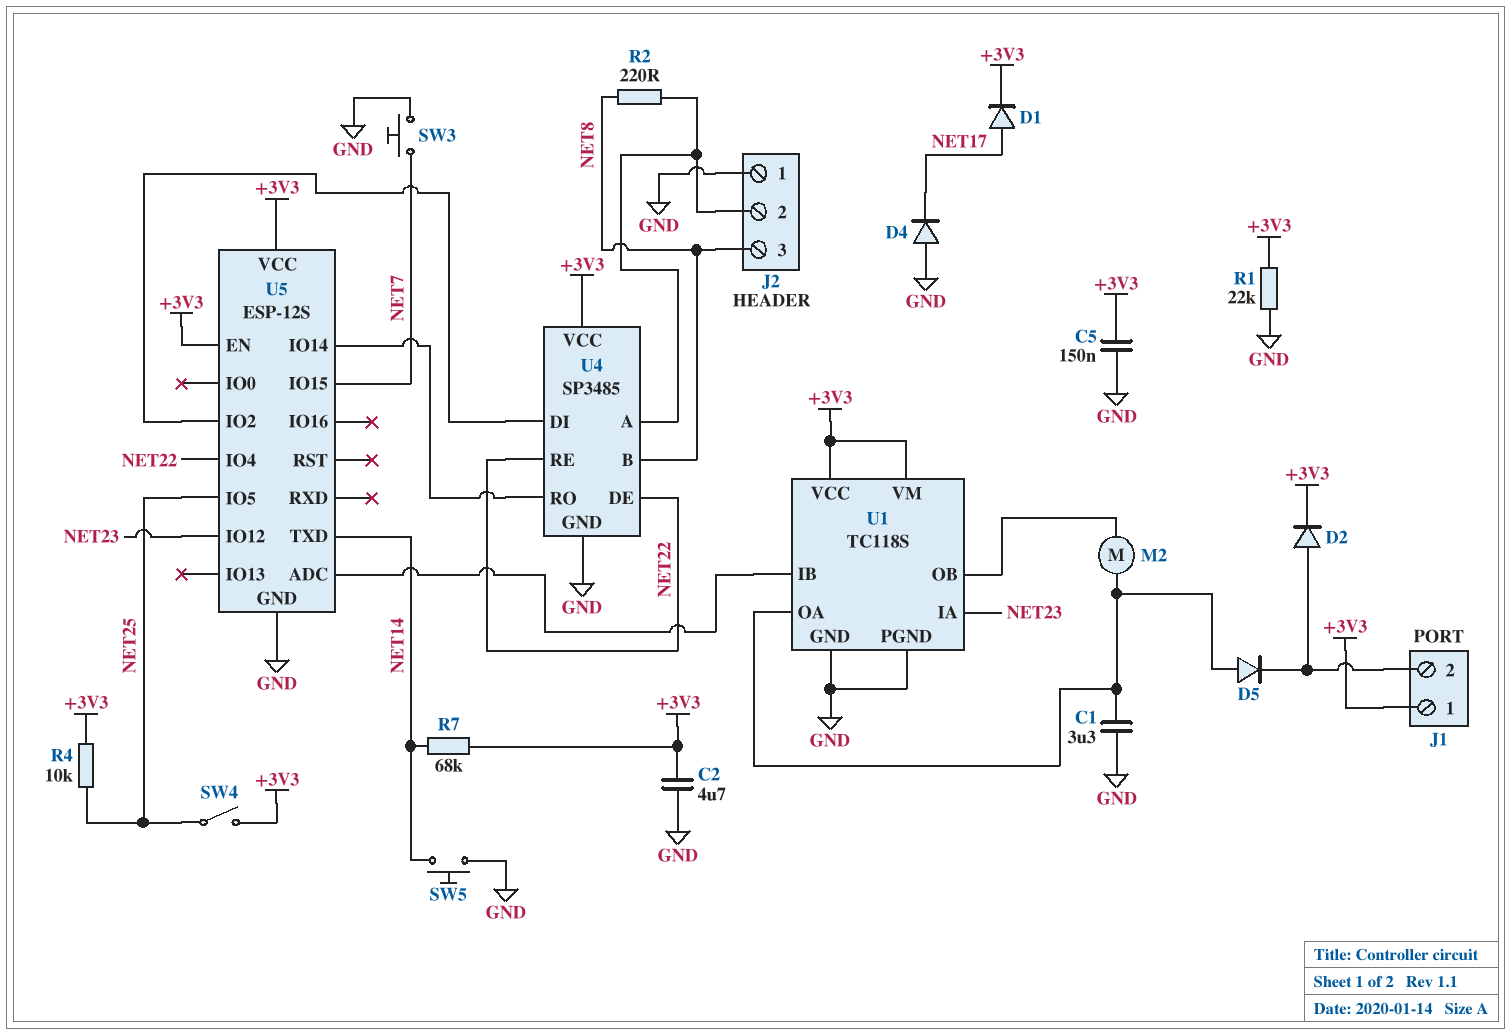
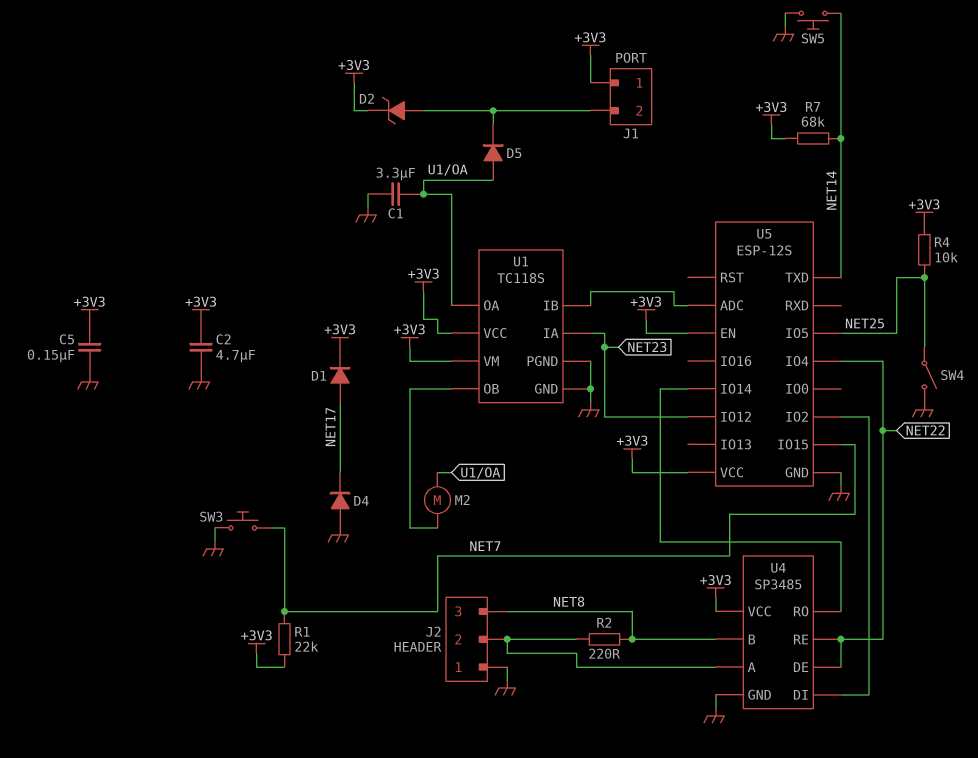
D2: diode (A J1/2, K +3V3) -> zener (A J1/2, K +3V3)
R1: 22k (+3V3, GND) -> 22k (+3V3, NET7)
SW4: switch (+3V3, NET25) -> switch (GND, NET25)

